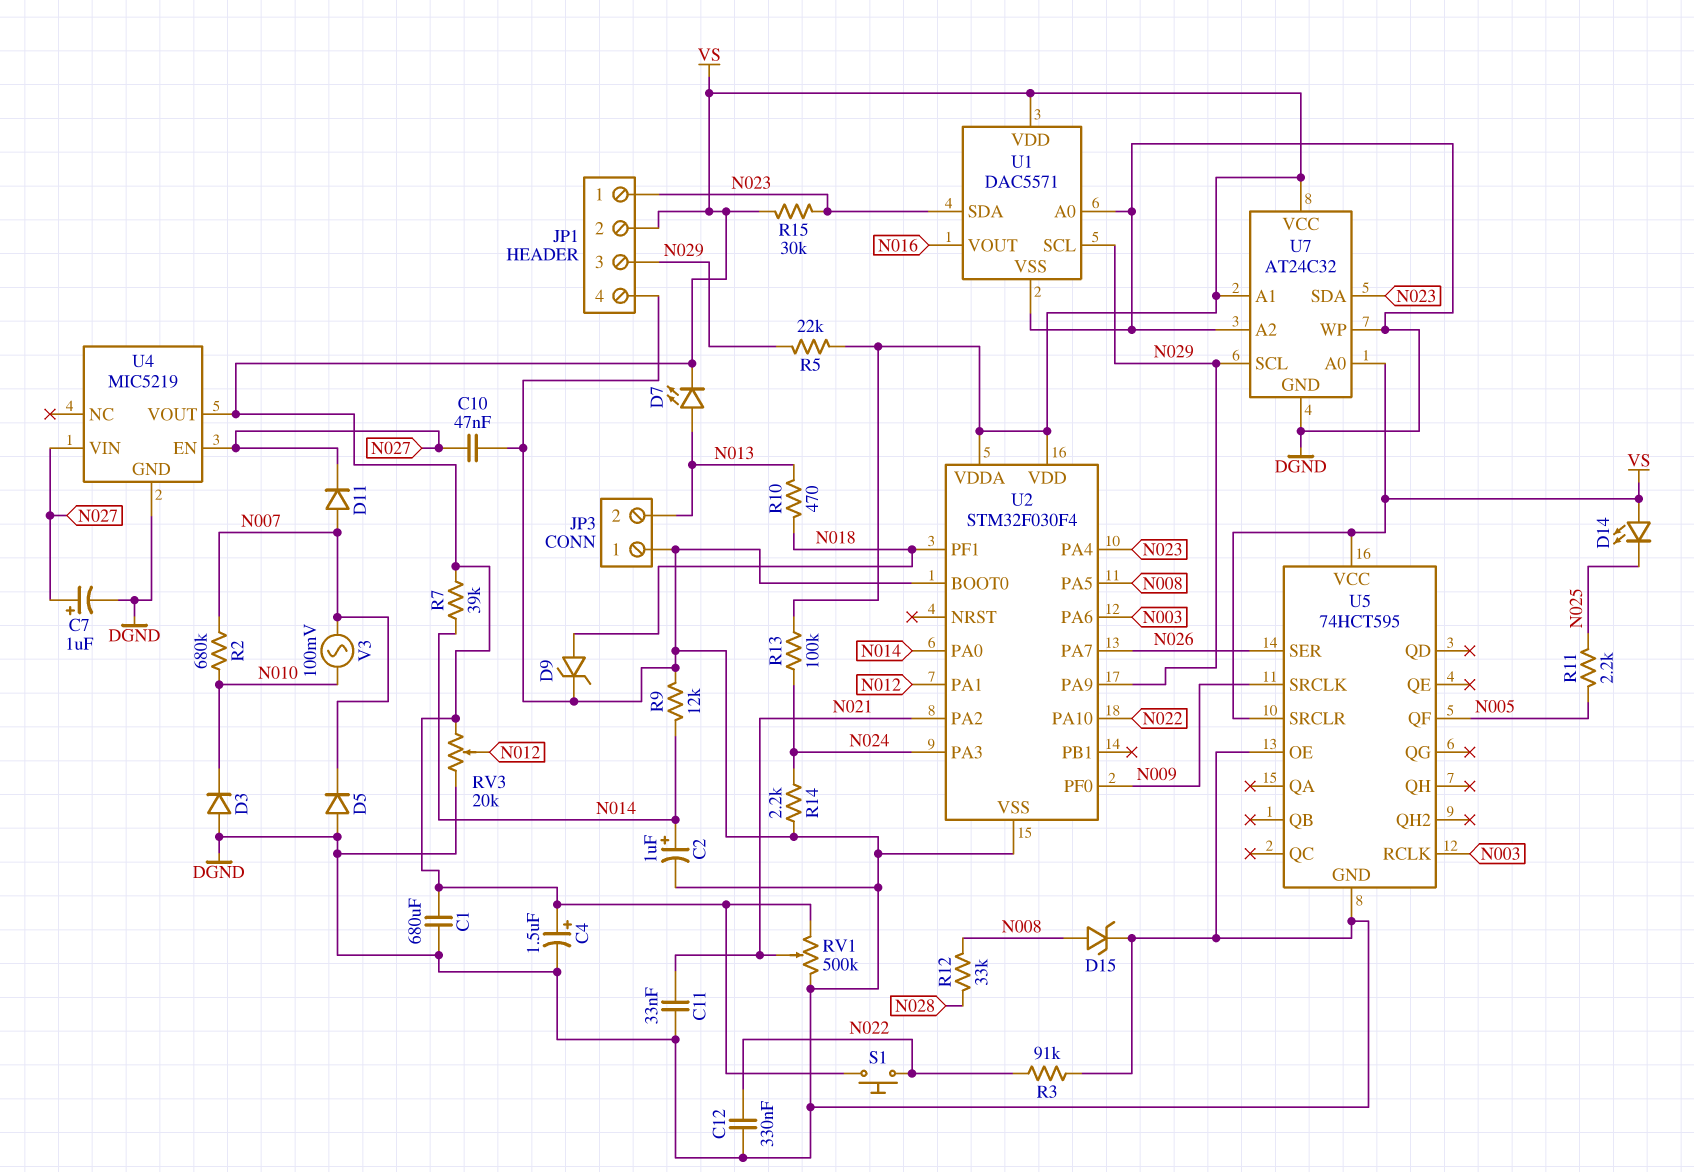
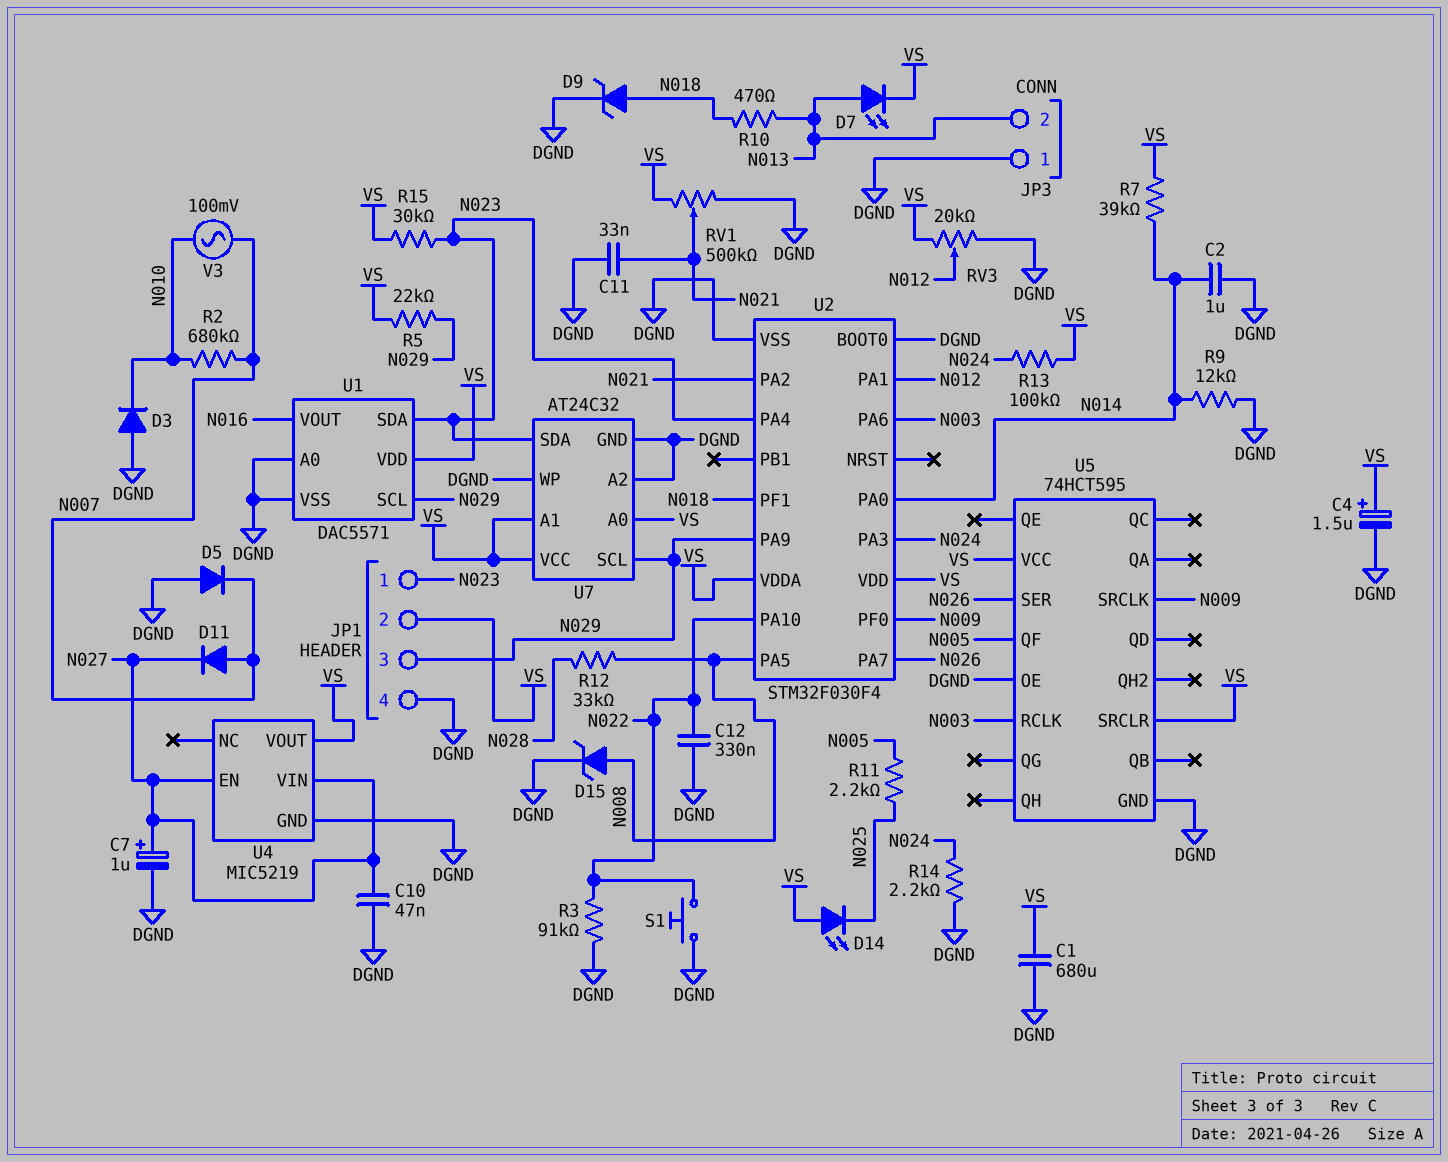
C2: 1uF (plus N014, minus DGND) -> 1uF (DGND, N014)
S1: button (N022, VS) -> button (DGND, N022)

